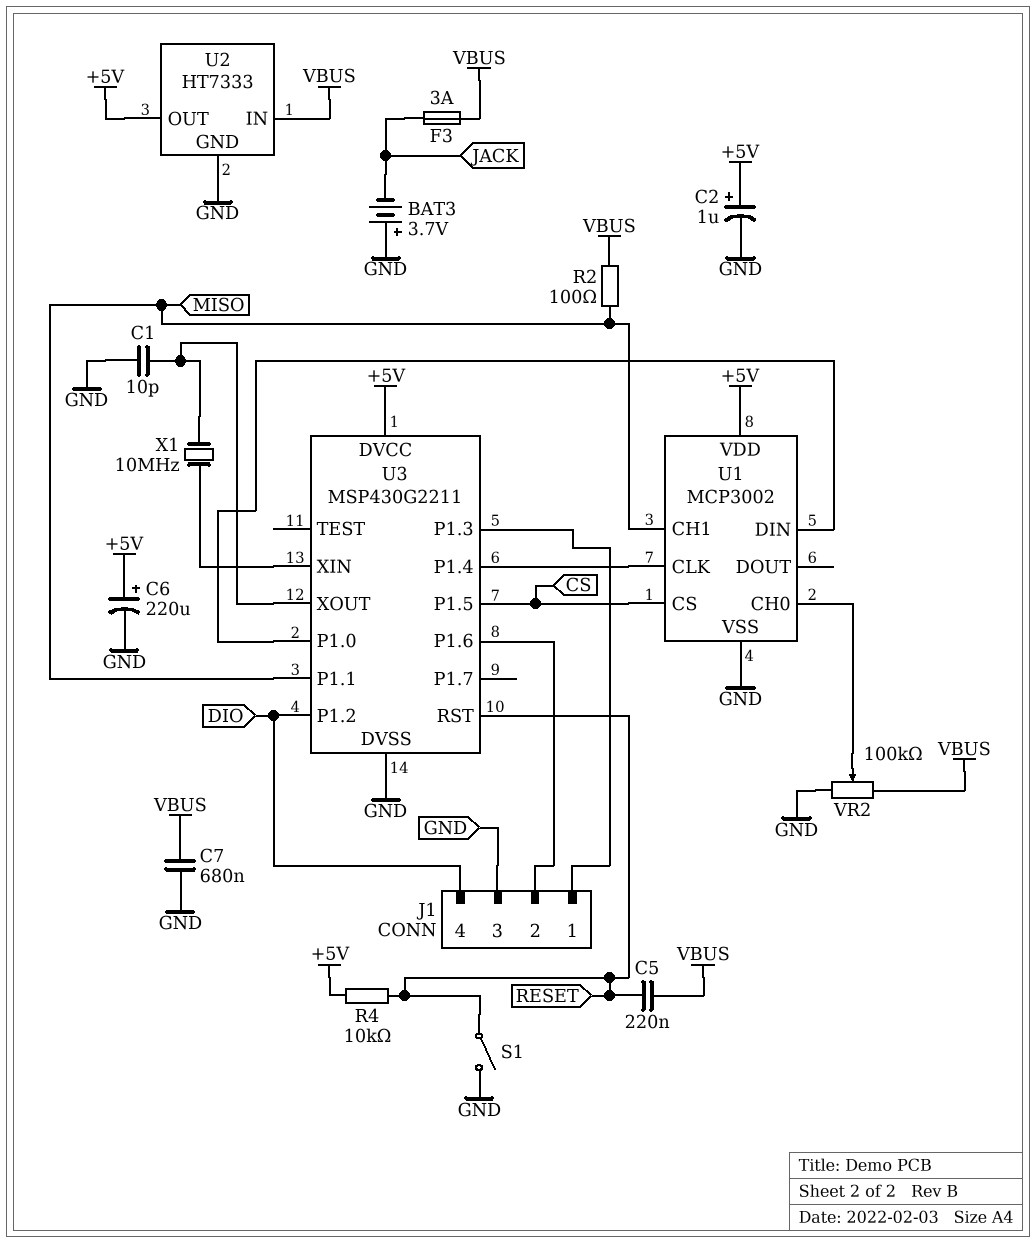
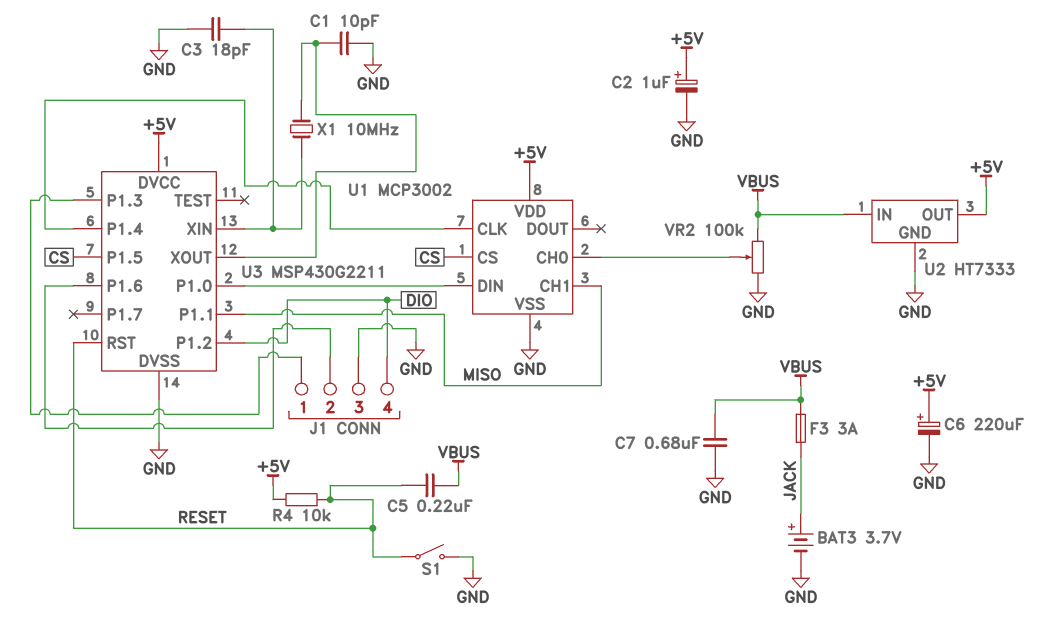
BAT3: 3.7V (plus GND, minus JACK) -> 3.7V (plus JACK, minus GND)
C3: none -> 18pF (GND, U3/XIN)
R2: 100 (MISO, VBUS) -> none

